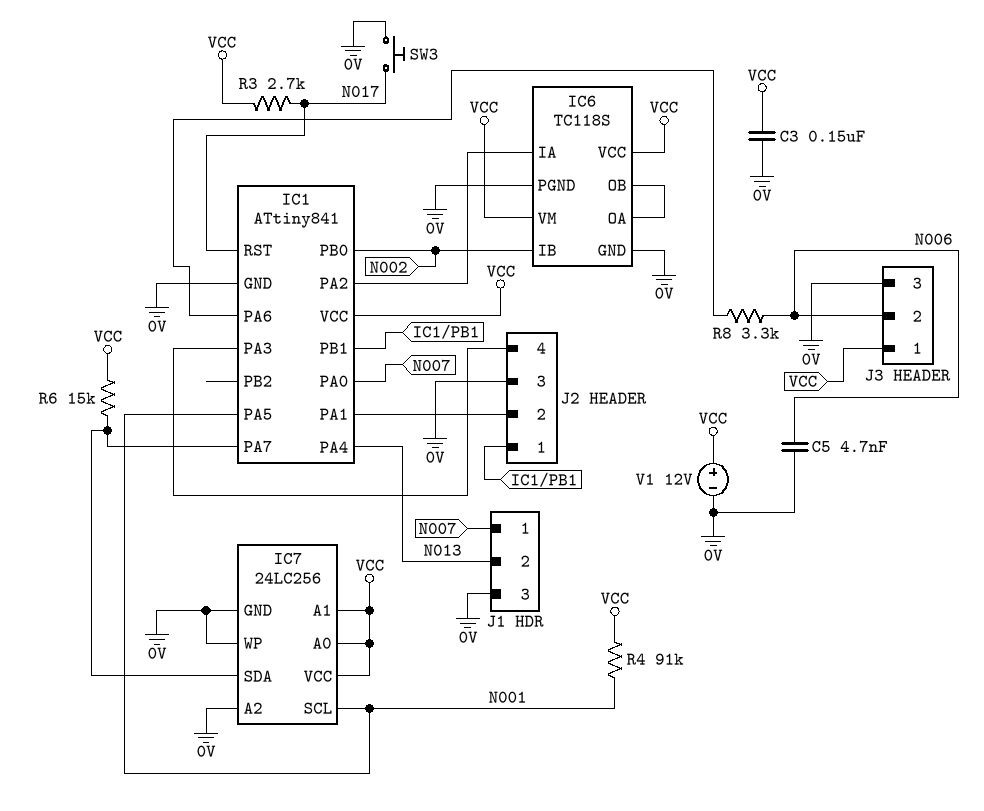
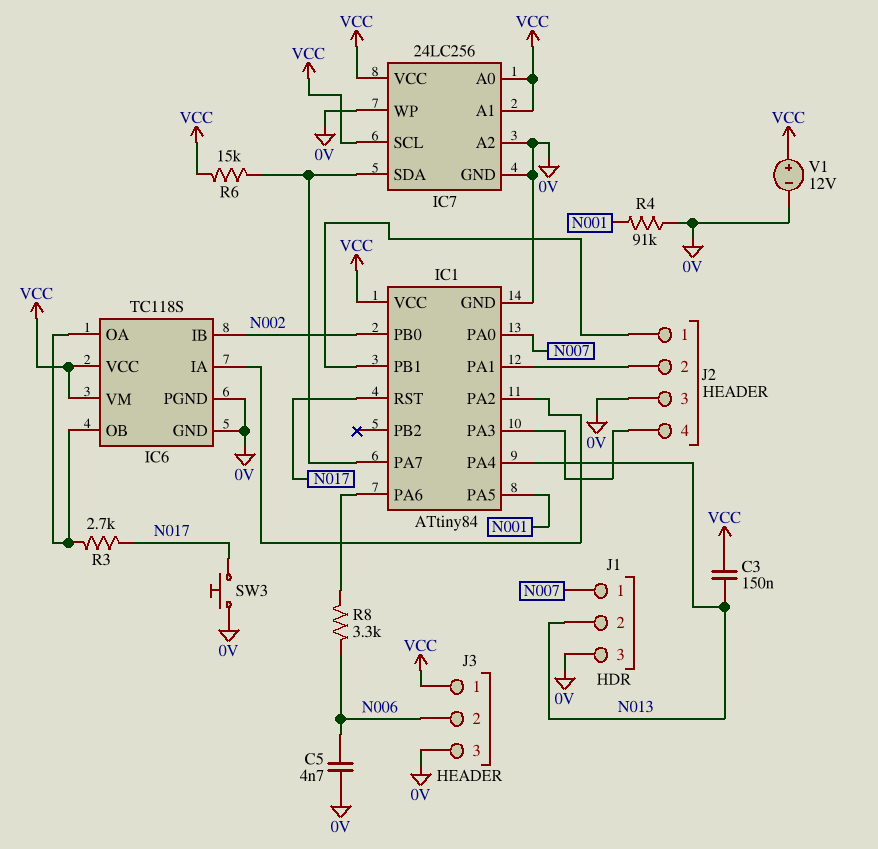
C3: 150nF (0V, VCC) -> 150nF (N013, VCC)
IC1: ATtiny841 -> ATtiny84
IC7 pin SCL: N001 -> VCC
R3: 2.7k (N017, VCC) -> 2.7k (IC6/OA, N017)
R4: 91k (N001, VCC) -> 91k (0V, N001)

